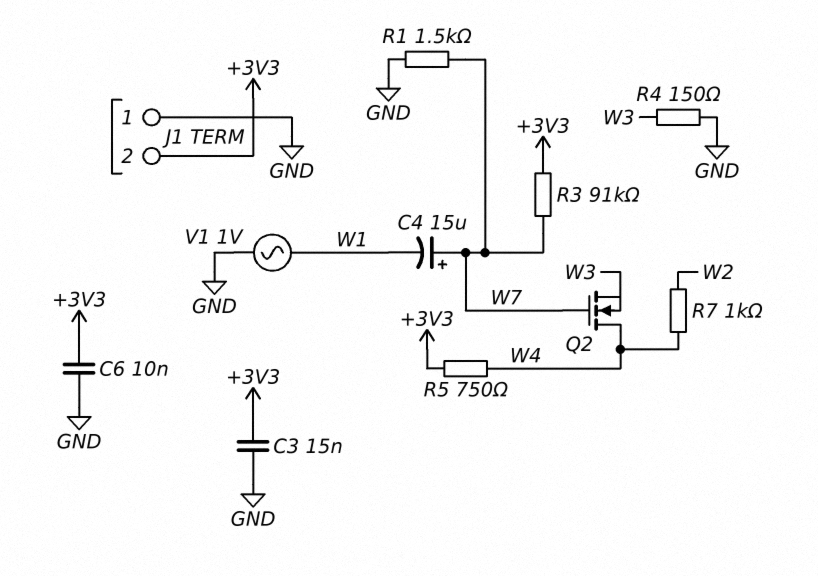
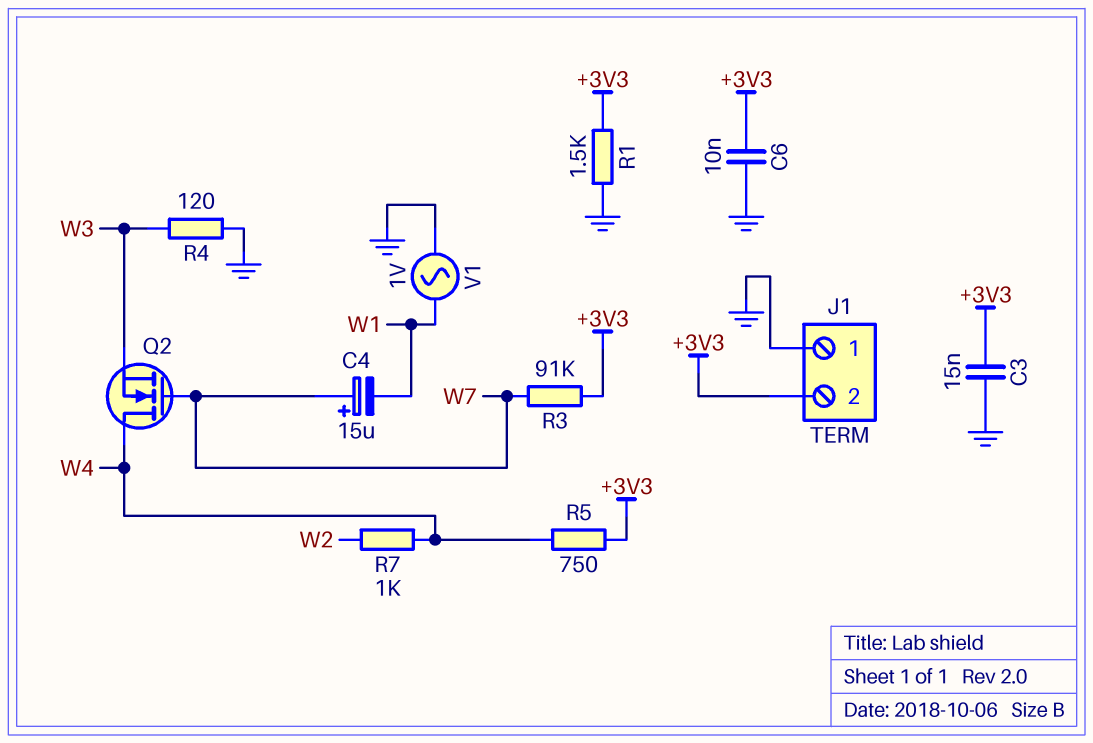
R1: 1.5k (GND, W7) -> 1.5k (+3V3, GND)
R4: 150 (GND, W3) -> 120 (GND, W3)

